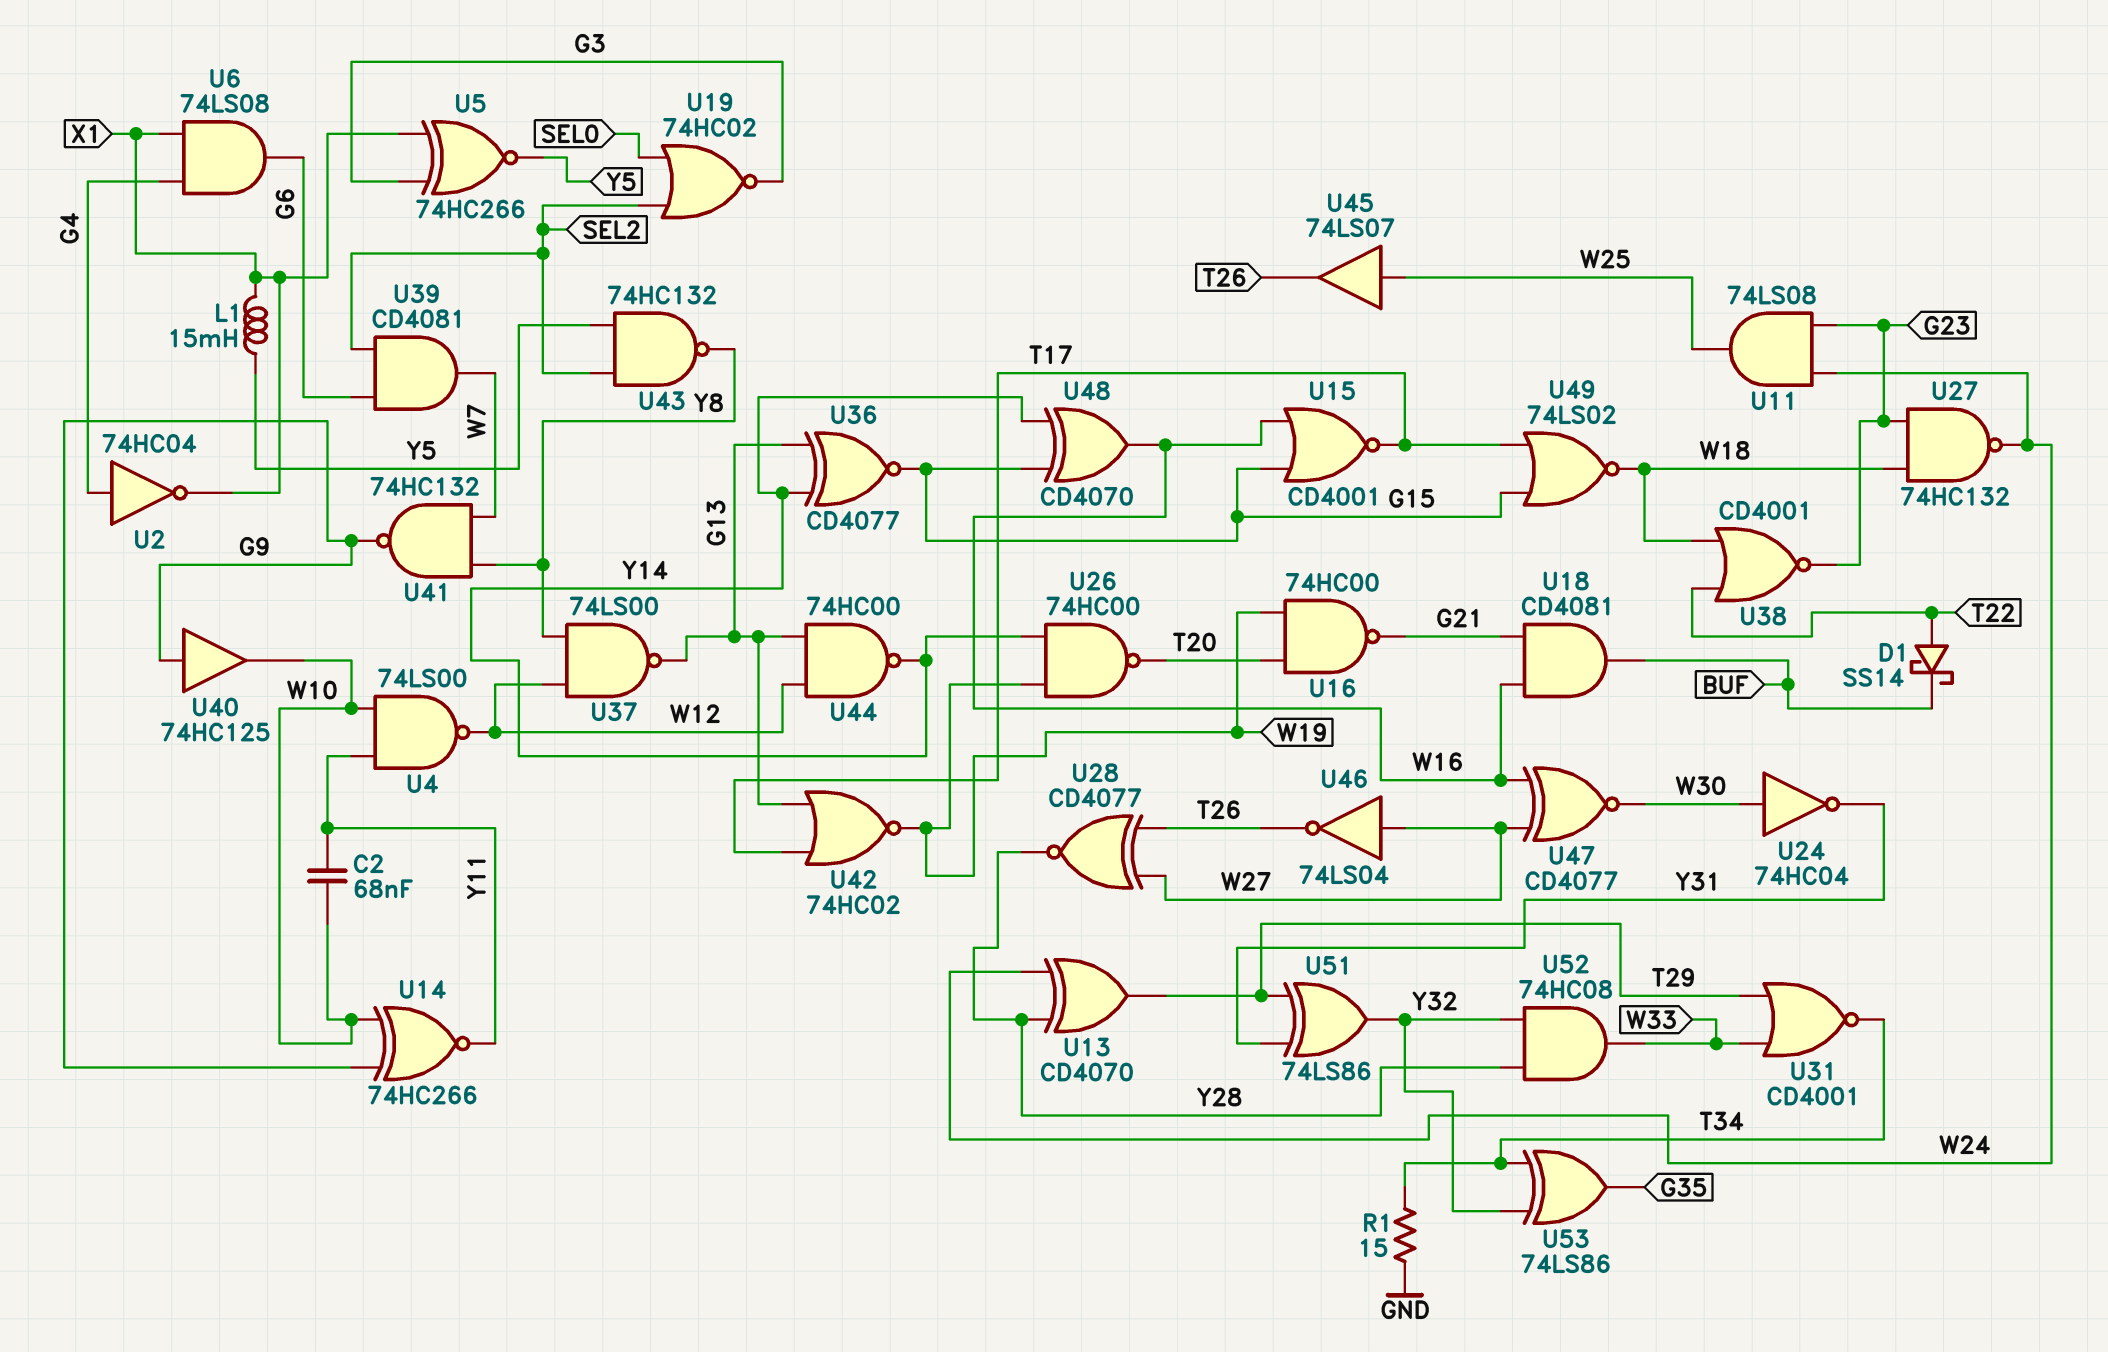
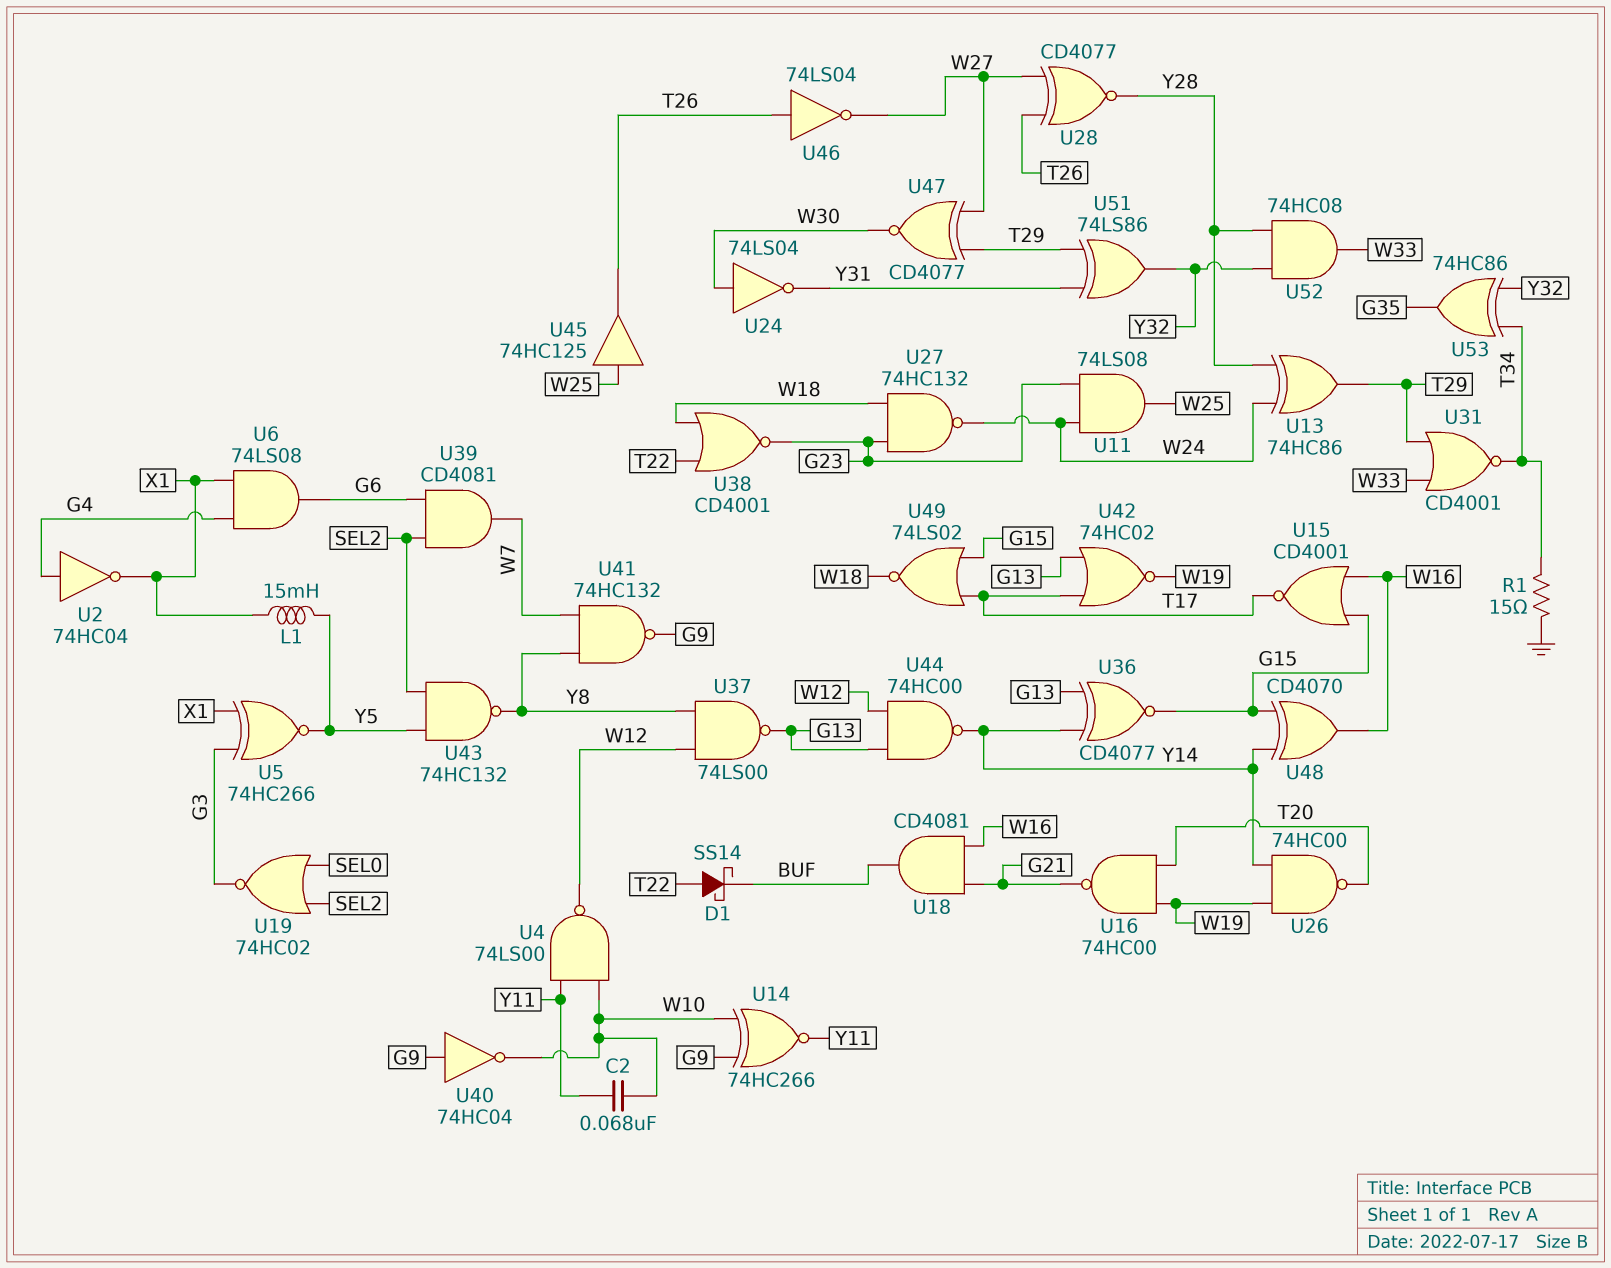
U13: XOR CD4070 (in W24, in Y28, out T29) -> XOR 74HC86 (in W24, in Y28, out T29)
U24: NOT 74HC04 (in W30, out Y31) -> NOT 74LS04 (in W30, out Y31)
U40: buffer 74HC125 (in G9, out W10) -> NOT 74HC04 (in G9, out W10)
U45: buffer 74LS07 (in W25, out T26) -> buffer 74HC125 (in W25, out T26)
U46: NOT 74LS04 (in W27, out T26) -> NOT 74LS04 (in T26, out W27)
U47: XNOR CD4077 (in W16, in W27, out W30) -> XNOR CD4077 (in T29, in W27, out W30)
U53: XOR 74LS86 (in T34, in Y32, out G35) -> XOR 74HC86 (in T34, in Y32, out G35)

